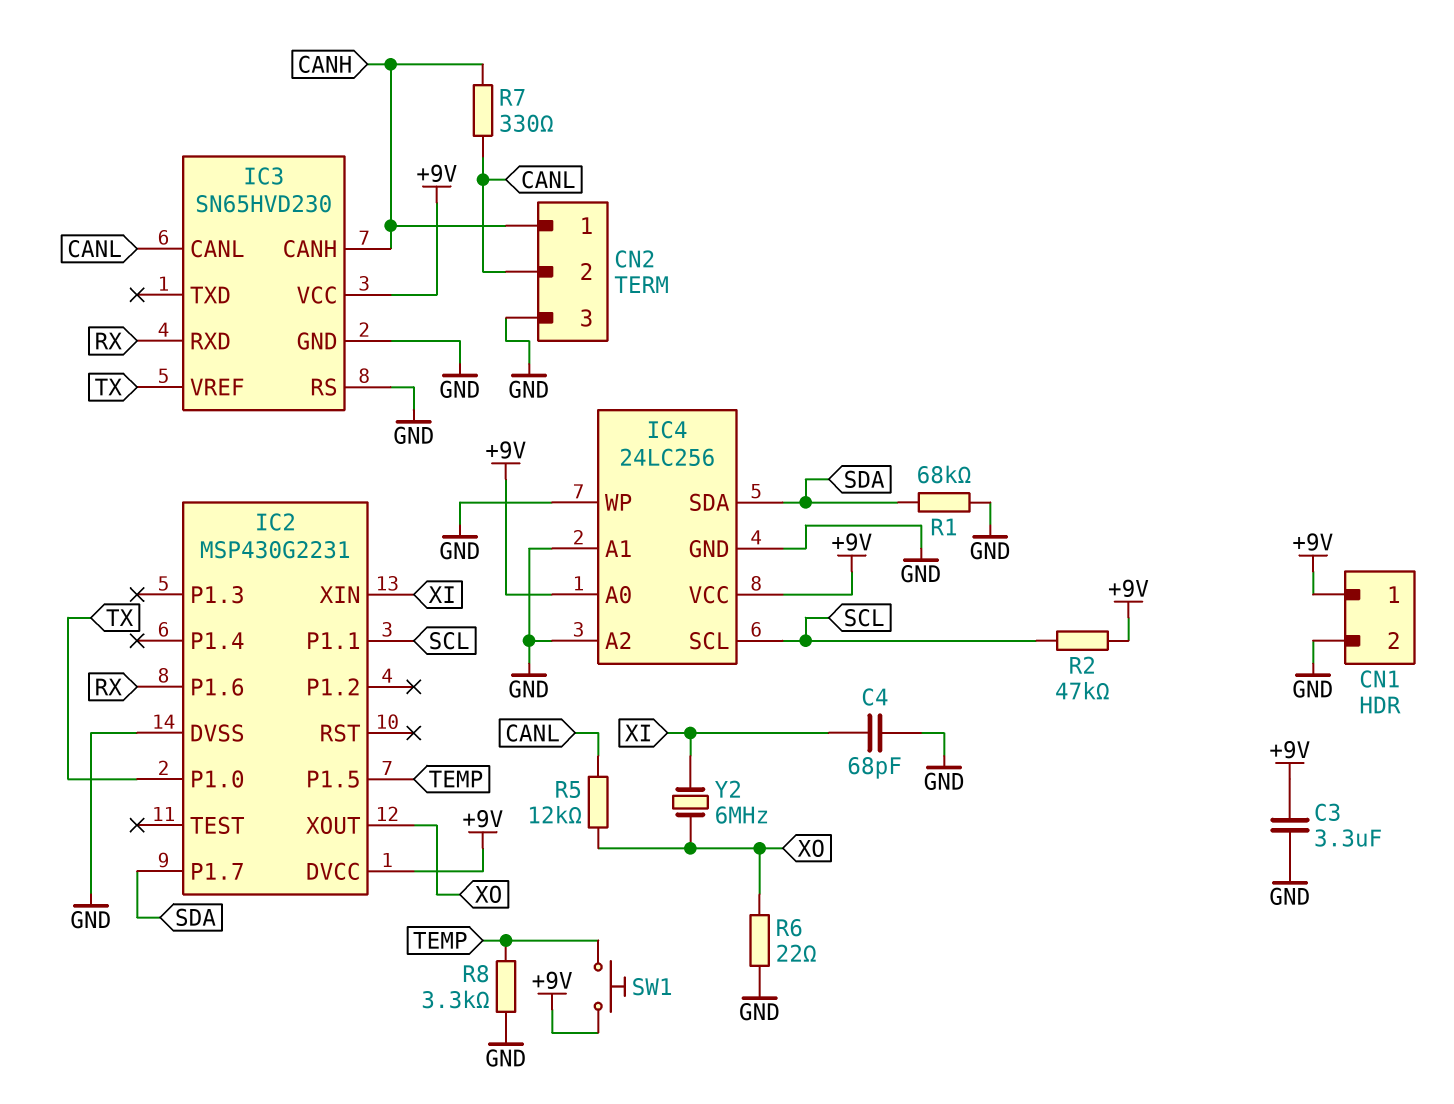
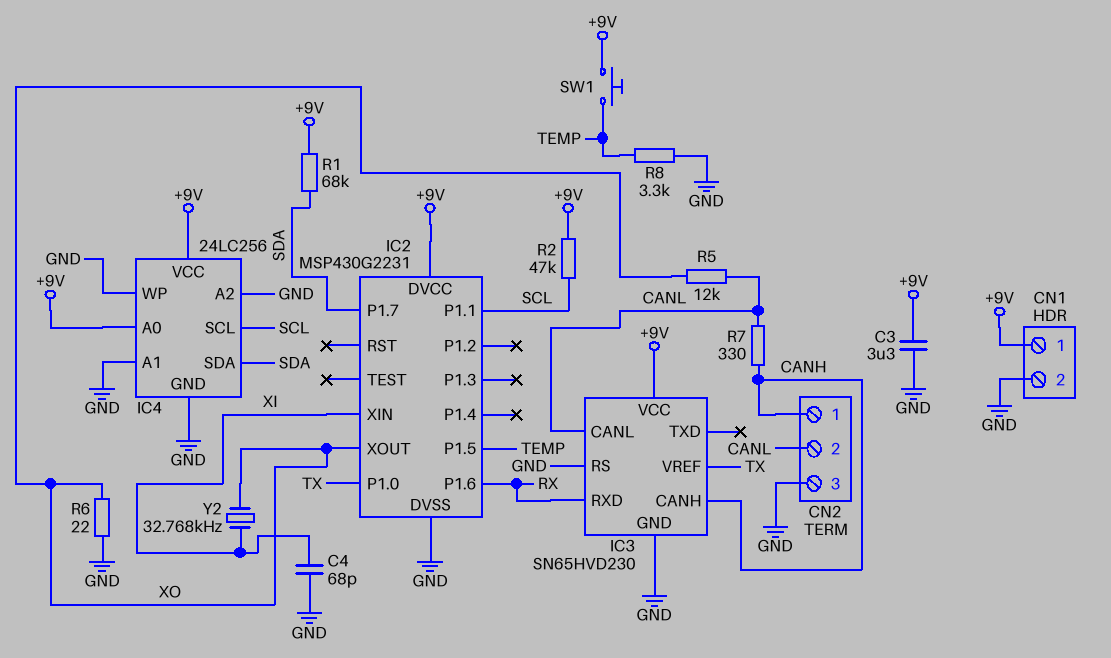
R1: 68k (GND, SDA) -> 68k (+9V, SDA)
Y2: 6MHz (XI, XO) -> 32.768kHz (XI, XO)

